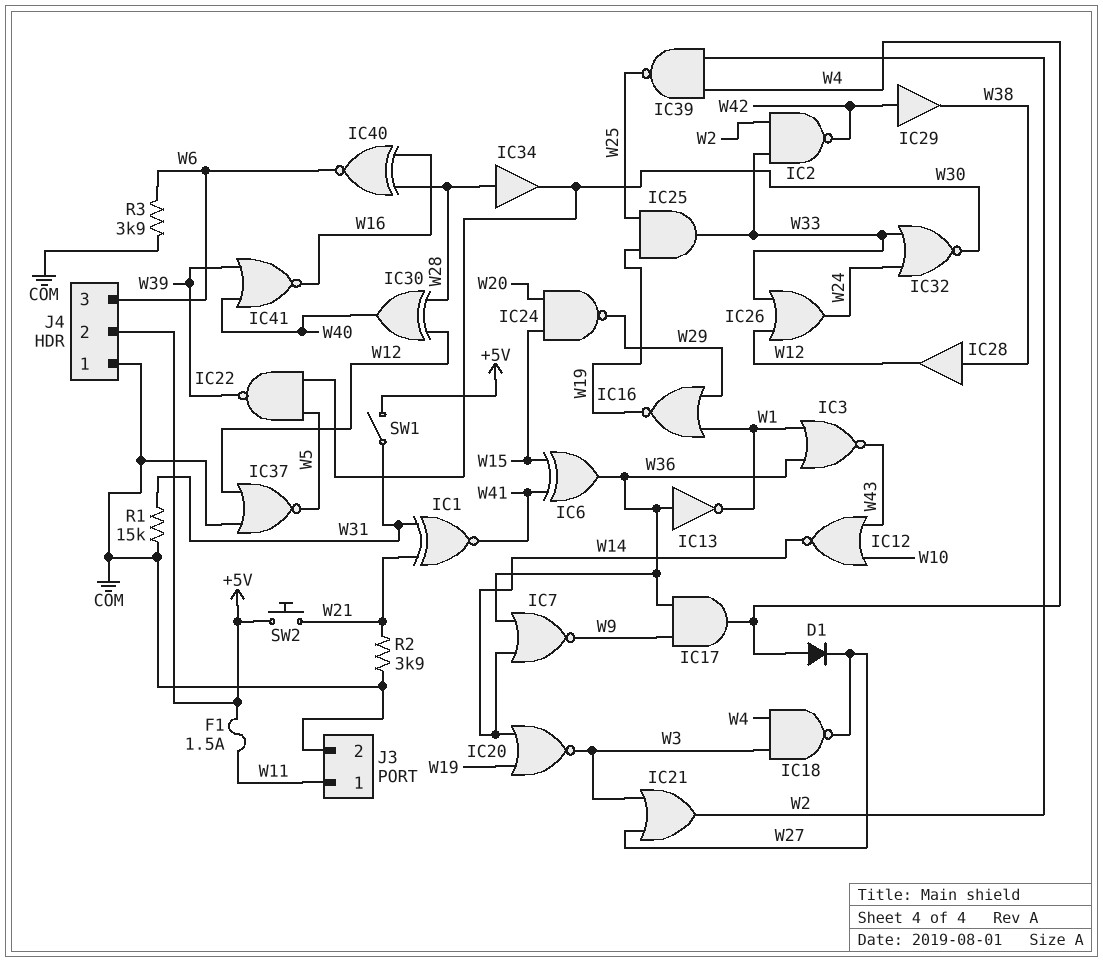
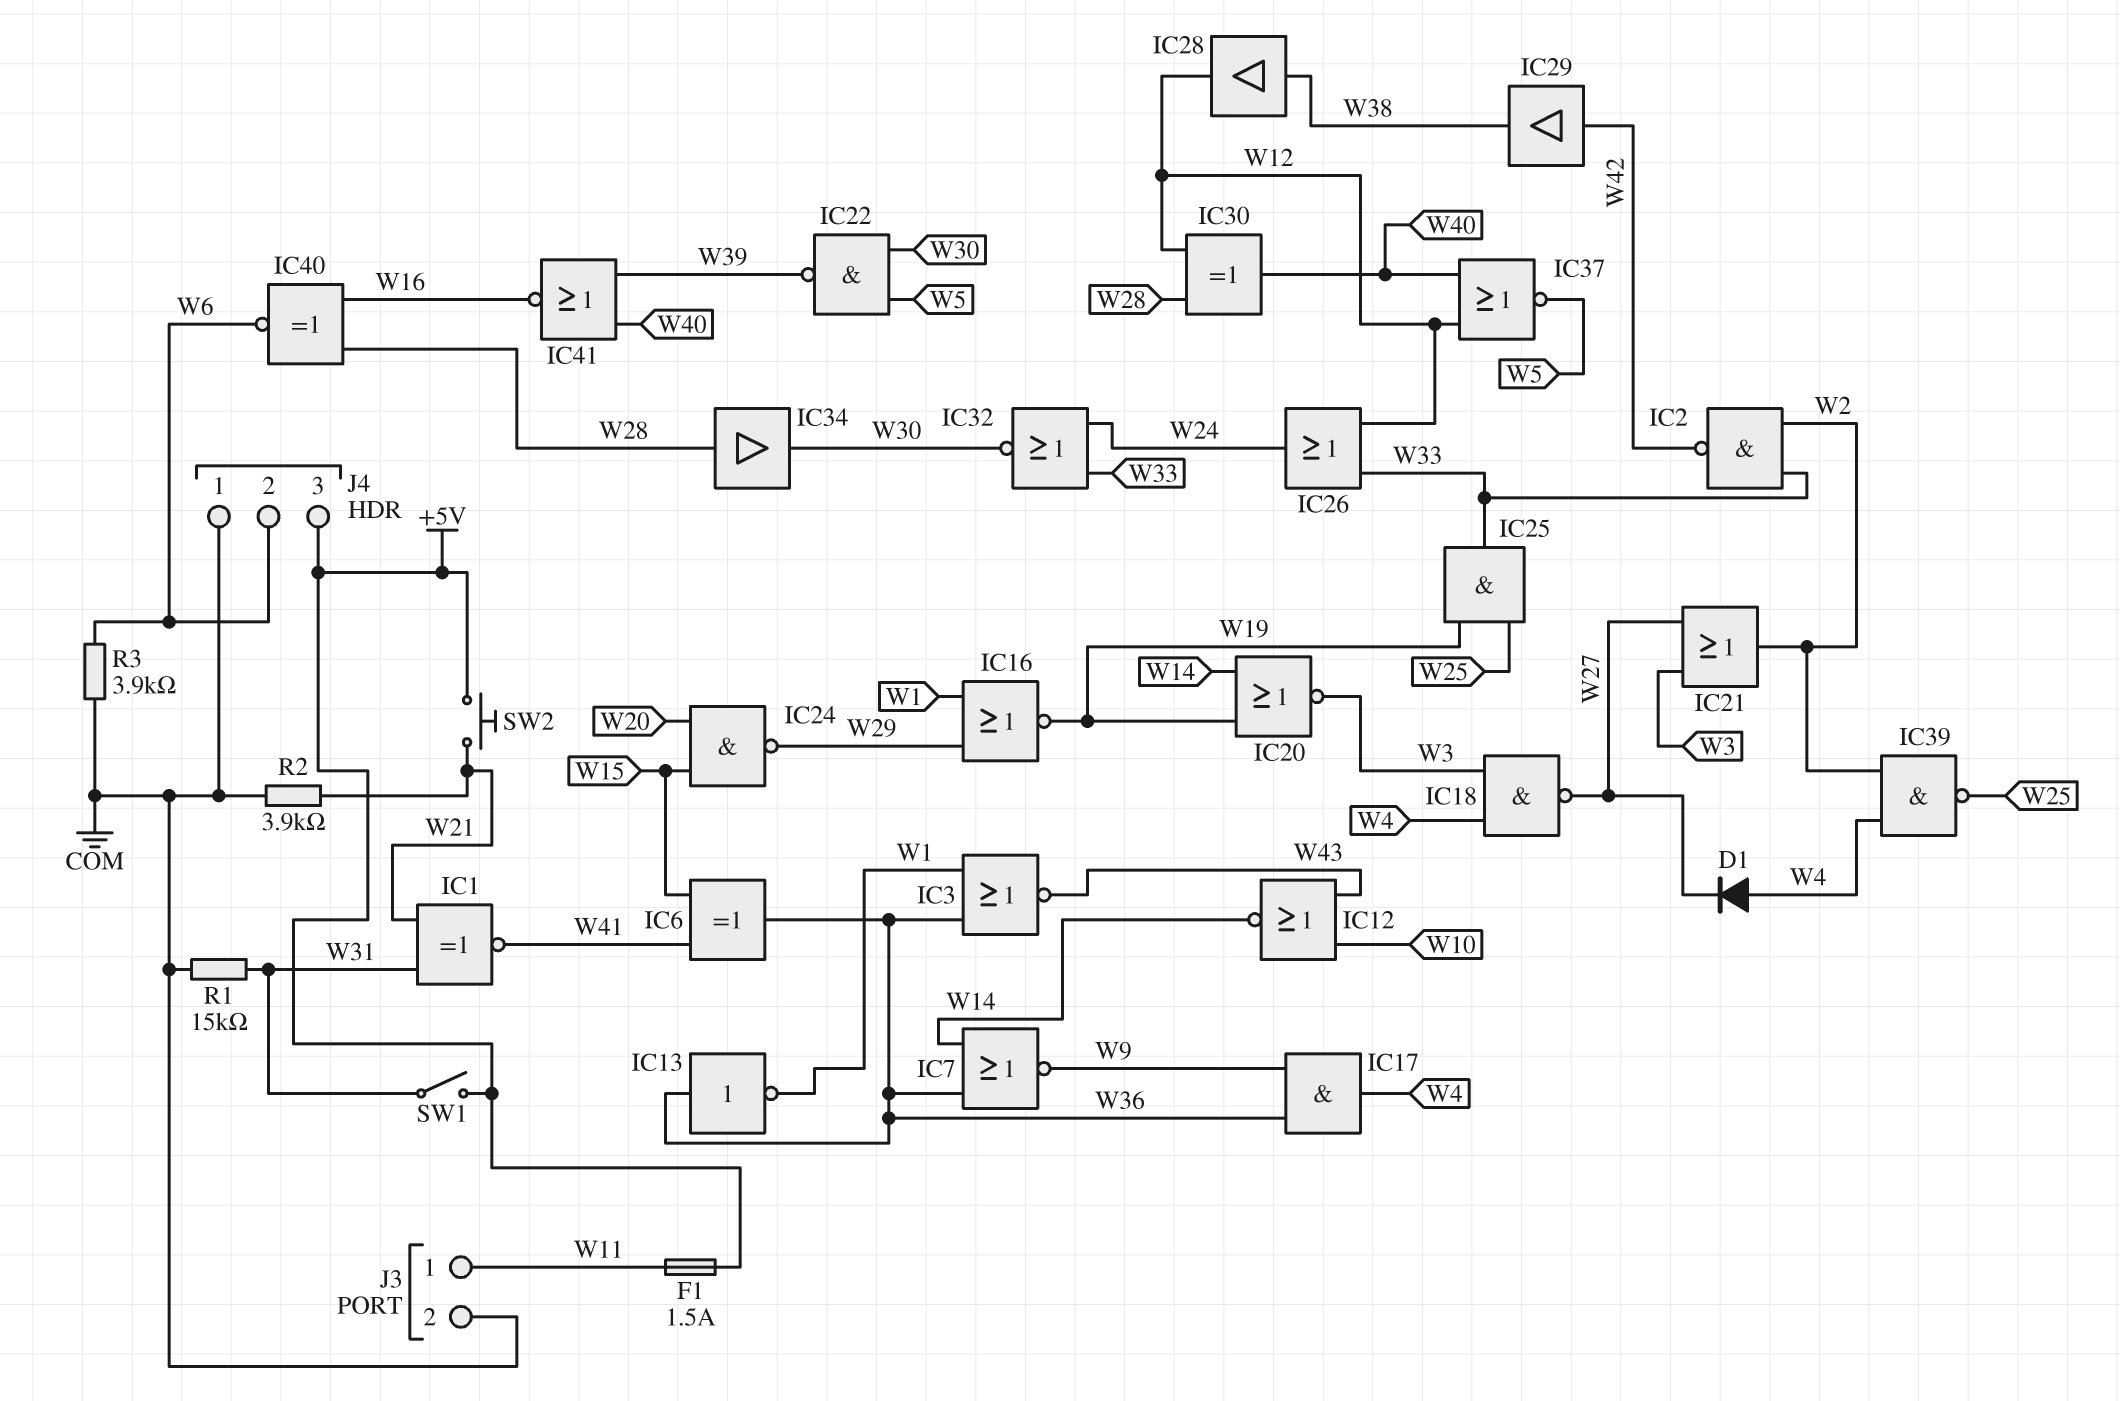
IC37: NOR (in COM, in W12, out W5) -> NOR (in W12, in W40, out W5)
J4 pin 2: +5V -> W6
J4 pin 3: W6 -> +5V

